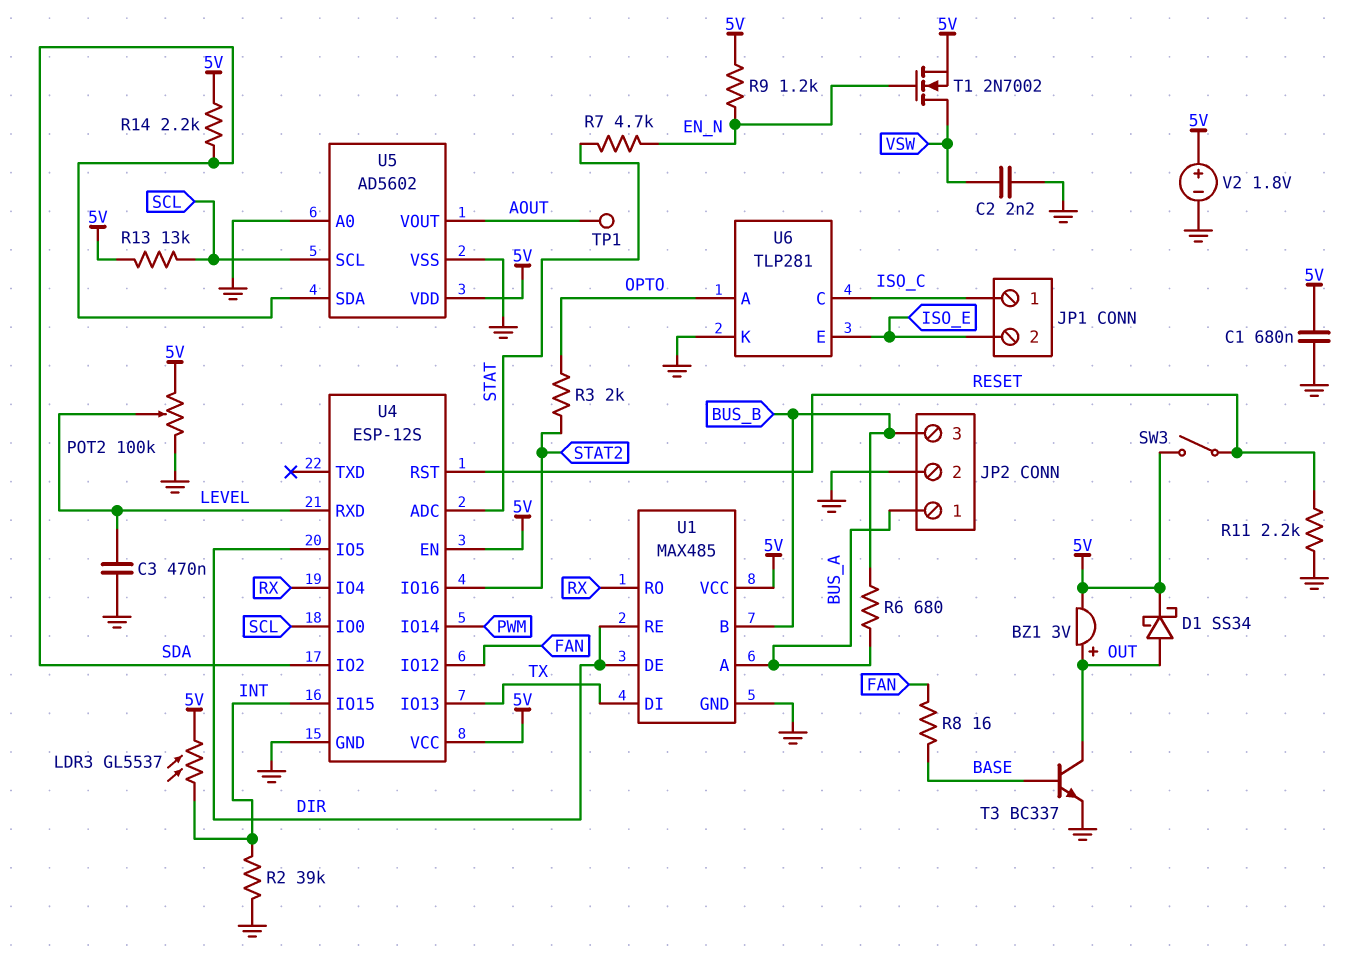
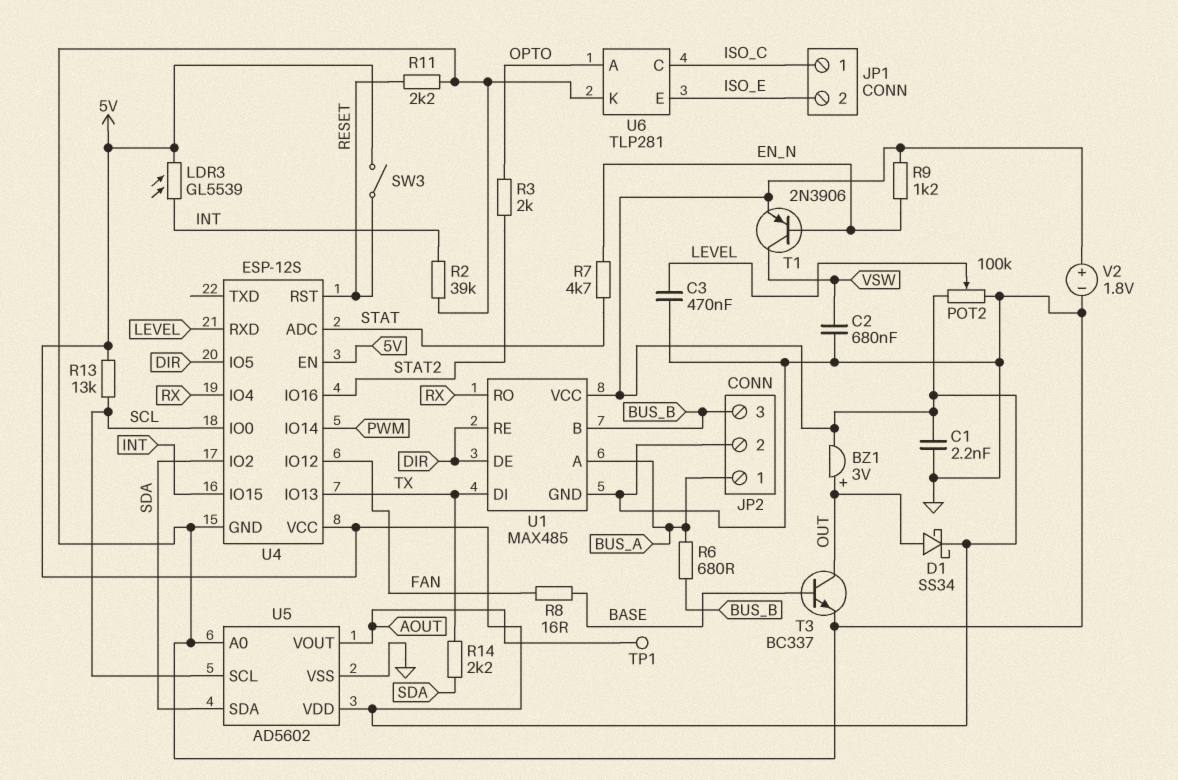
C1: 680nF (5V, GND) -> 2.2nF (5V, GND)
C2: 2.2nF (GND, VSW) -> 680nF (GND, VSW)
LDR3: GL5537 (5V, INT) -> GL5539 (5V, INT)
R14: 2.2k (5V, SDA) -> 2.2k (SDA, TX)
T1: NMOS 2N7002 (G EN_N, D VSW, S 5V) -> PNP 2N3906 (B EN_N, C VSW, E 5V)

